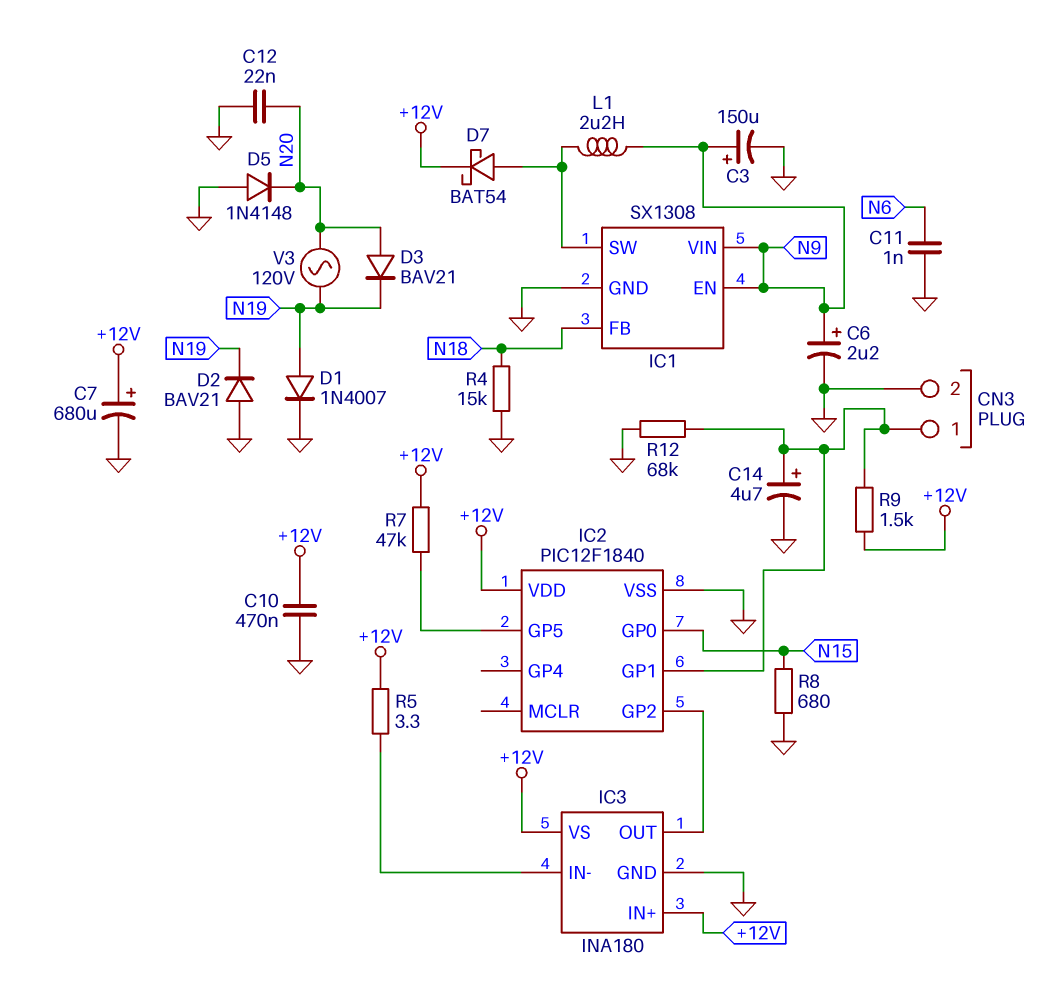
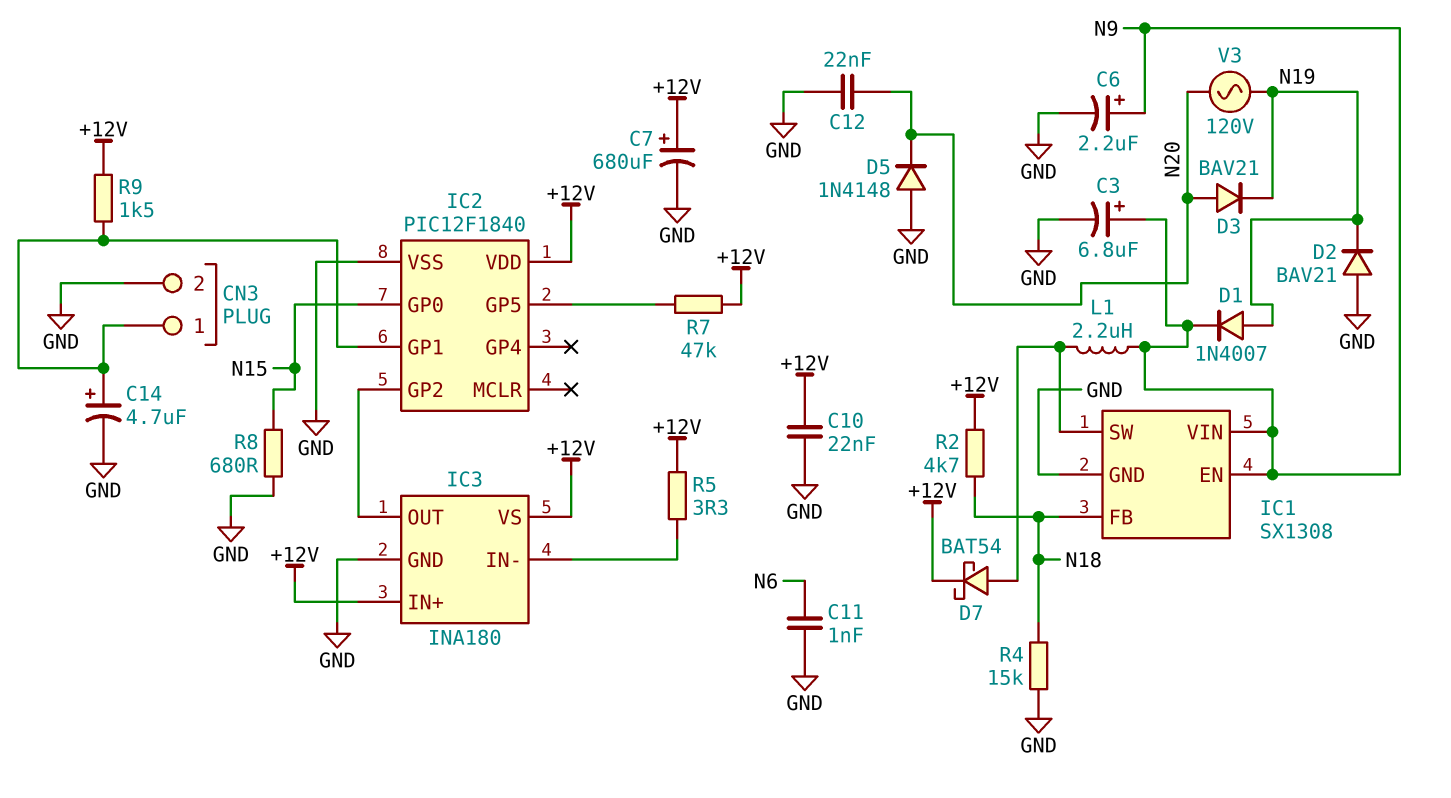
C3: 150uF (plus N9, minus GND) -> 6.8uF (plus N9, minus GND)
C10: 470nF (+12V, GND) -> 22nF (+12V, GND)
D1: diode 1N4007 (A N19, K GND) -> diode 1N4007 (A N19, K N9)
R2: none -> 4.7k (+12V, N18)
R12: 68k (CN3/1, GND) -> none

